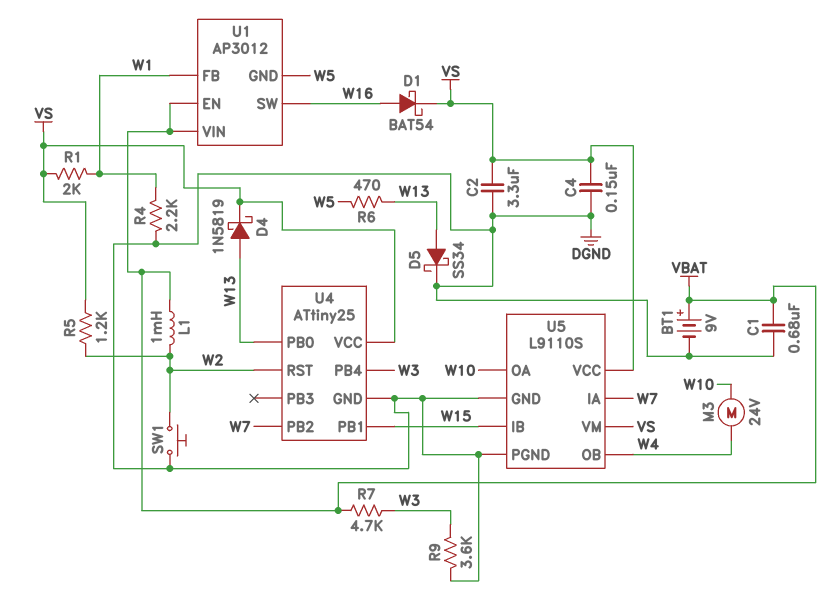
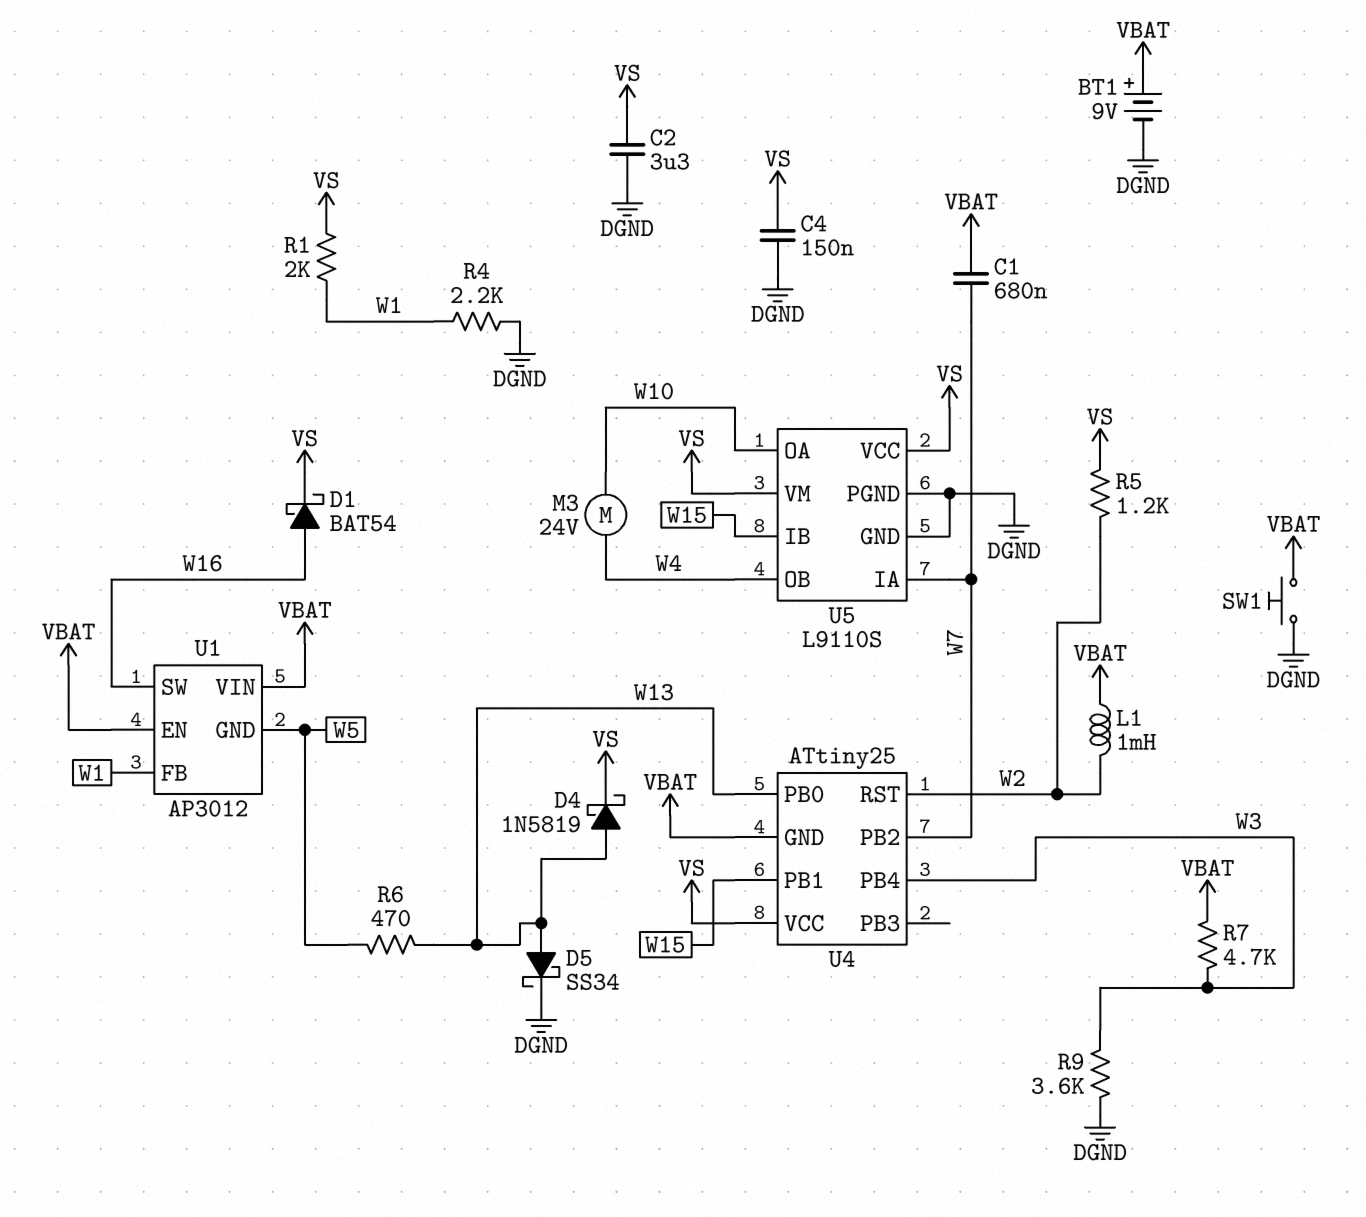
C1: 680nF (DGND, VBAT) -> 680nF (VBAT, W7)
SW1: button (DGND, W2) -> button (DGND, VBAT)
U4 pin GND: DGND -> VBAT

